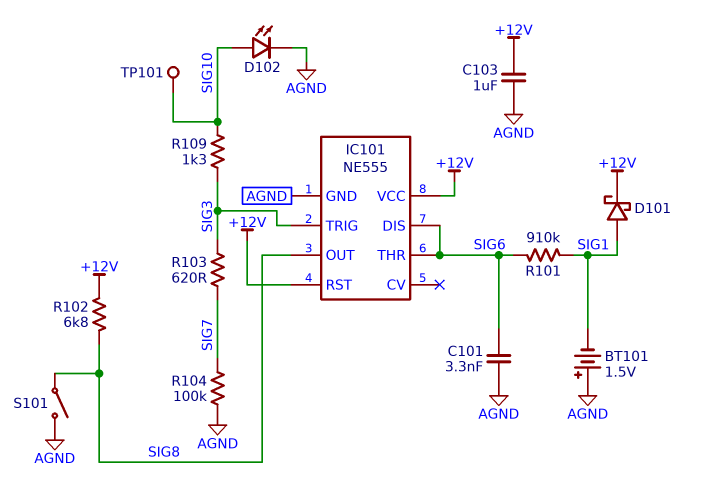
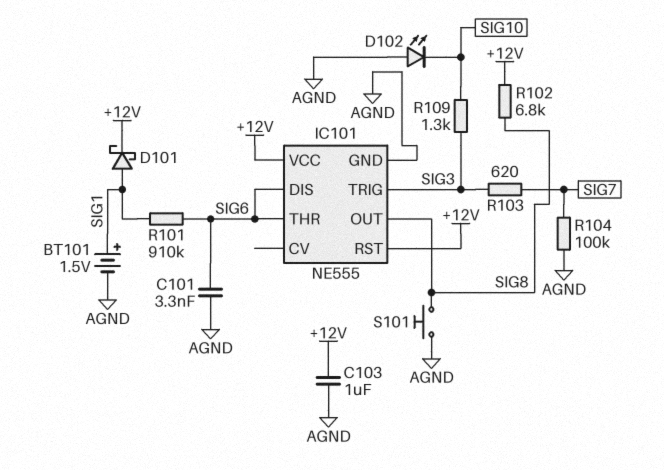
BT101: 1.5V (plus AGND, minus SIG1) -> 1.5V (plus SIG1, minus AGND)
D102: LED (A SIG10, K AGND) -> LED (A AGND, K SIG10)
S101: switch (AGND, SIG8) -> button (AGND, SIG8)
TP101: test point (SIG10) -> none

